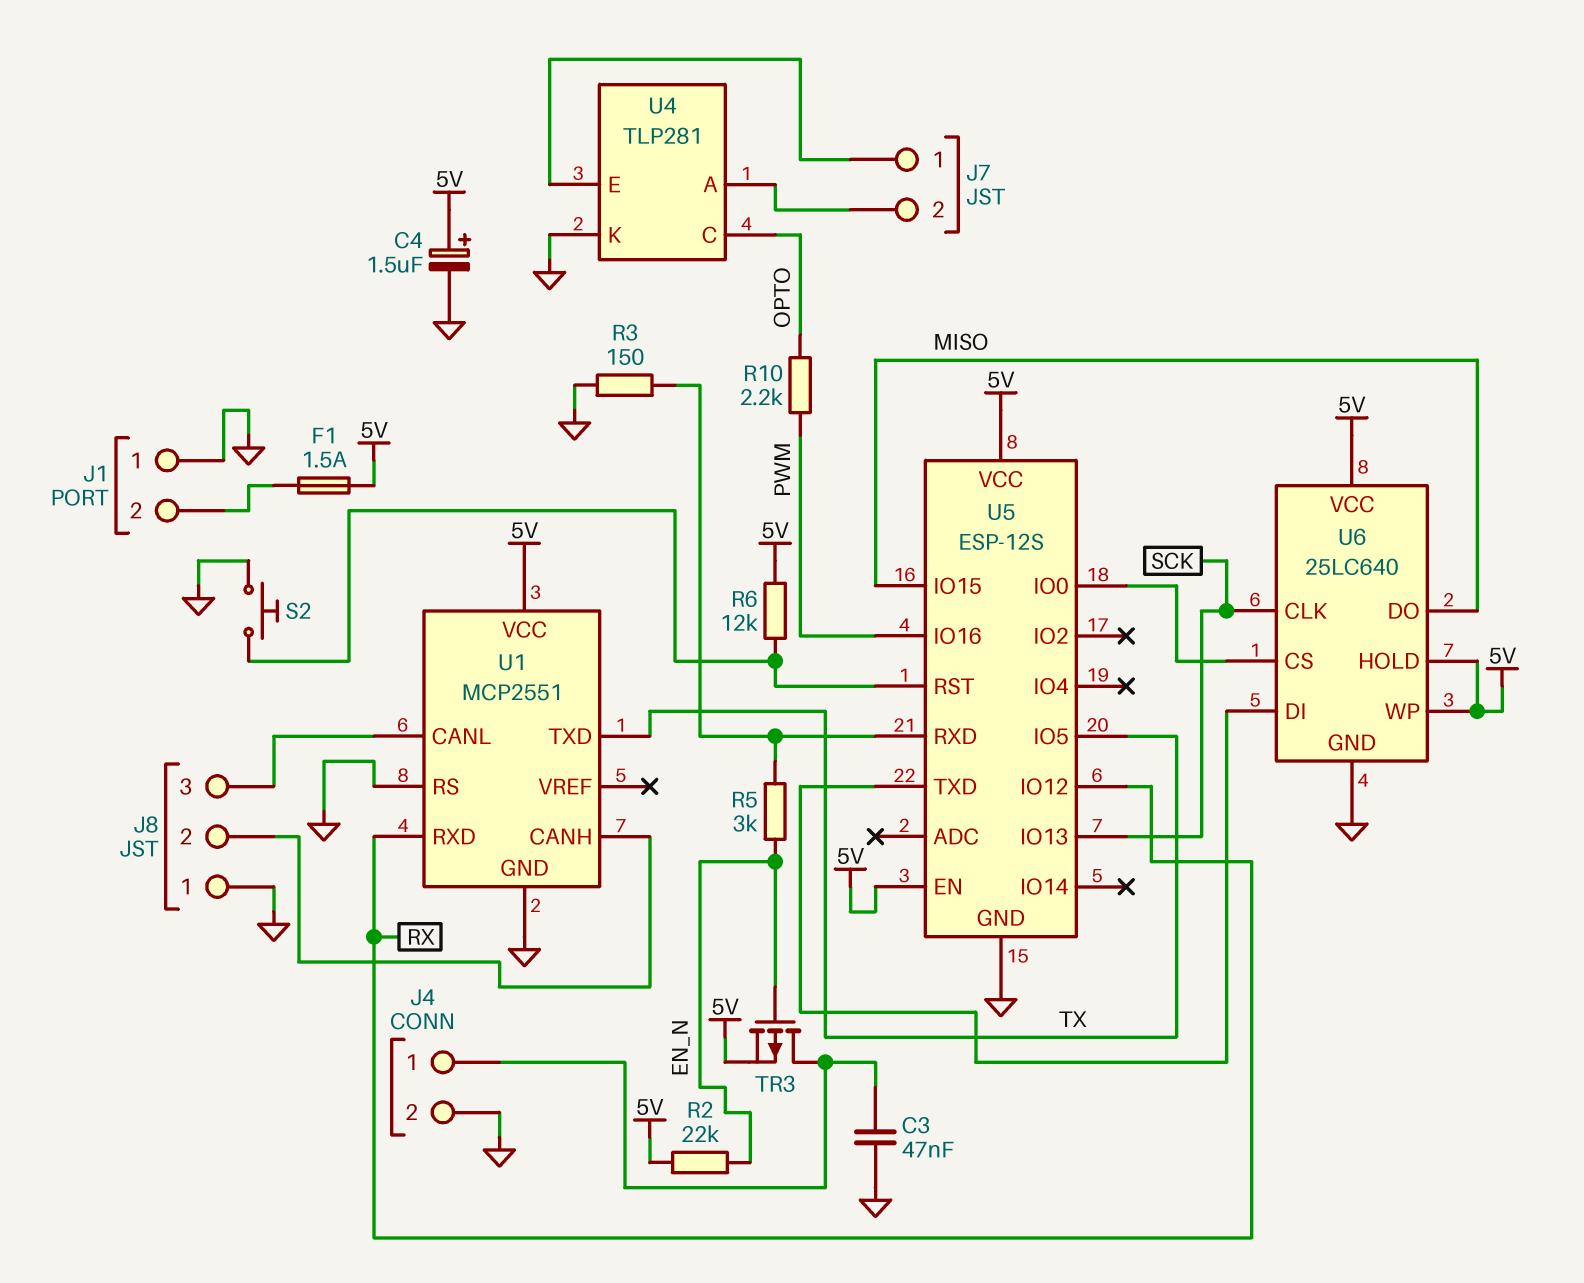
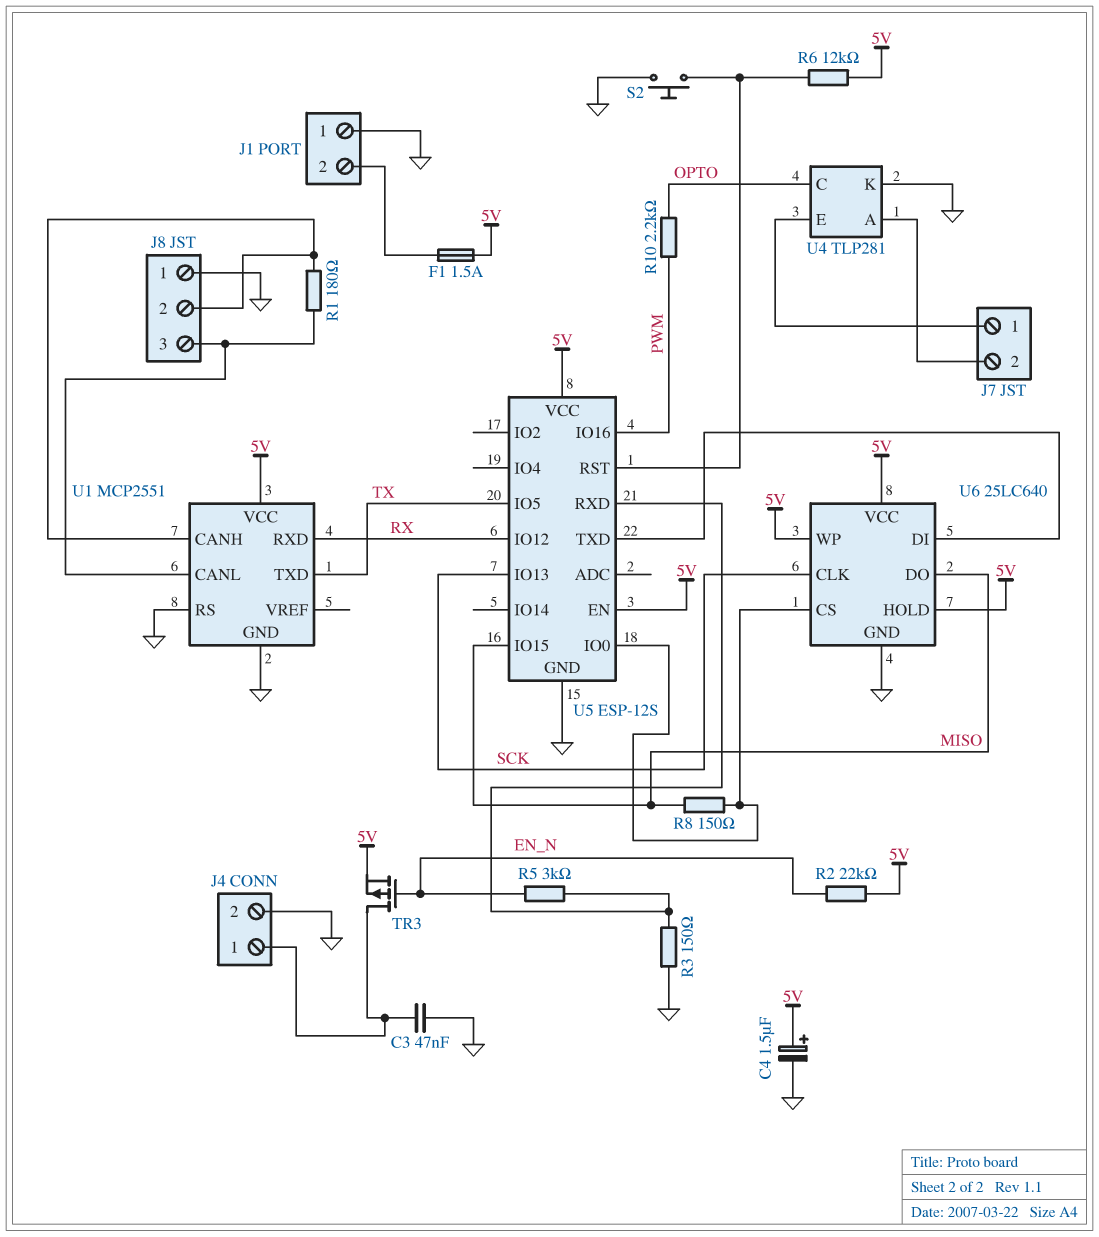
R1: none -> 180 (J8/2, J8/3)
R8: none -> 150 (MISO, U5/IO0)

